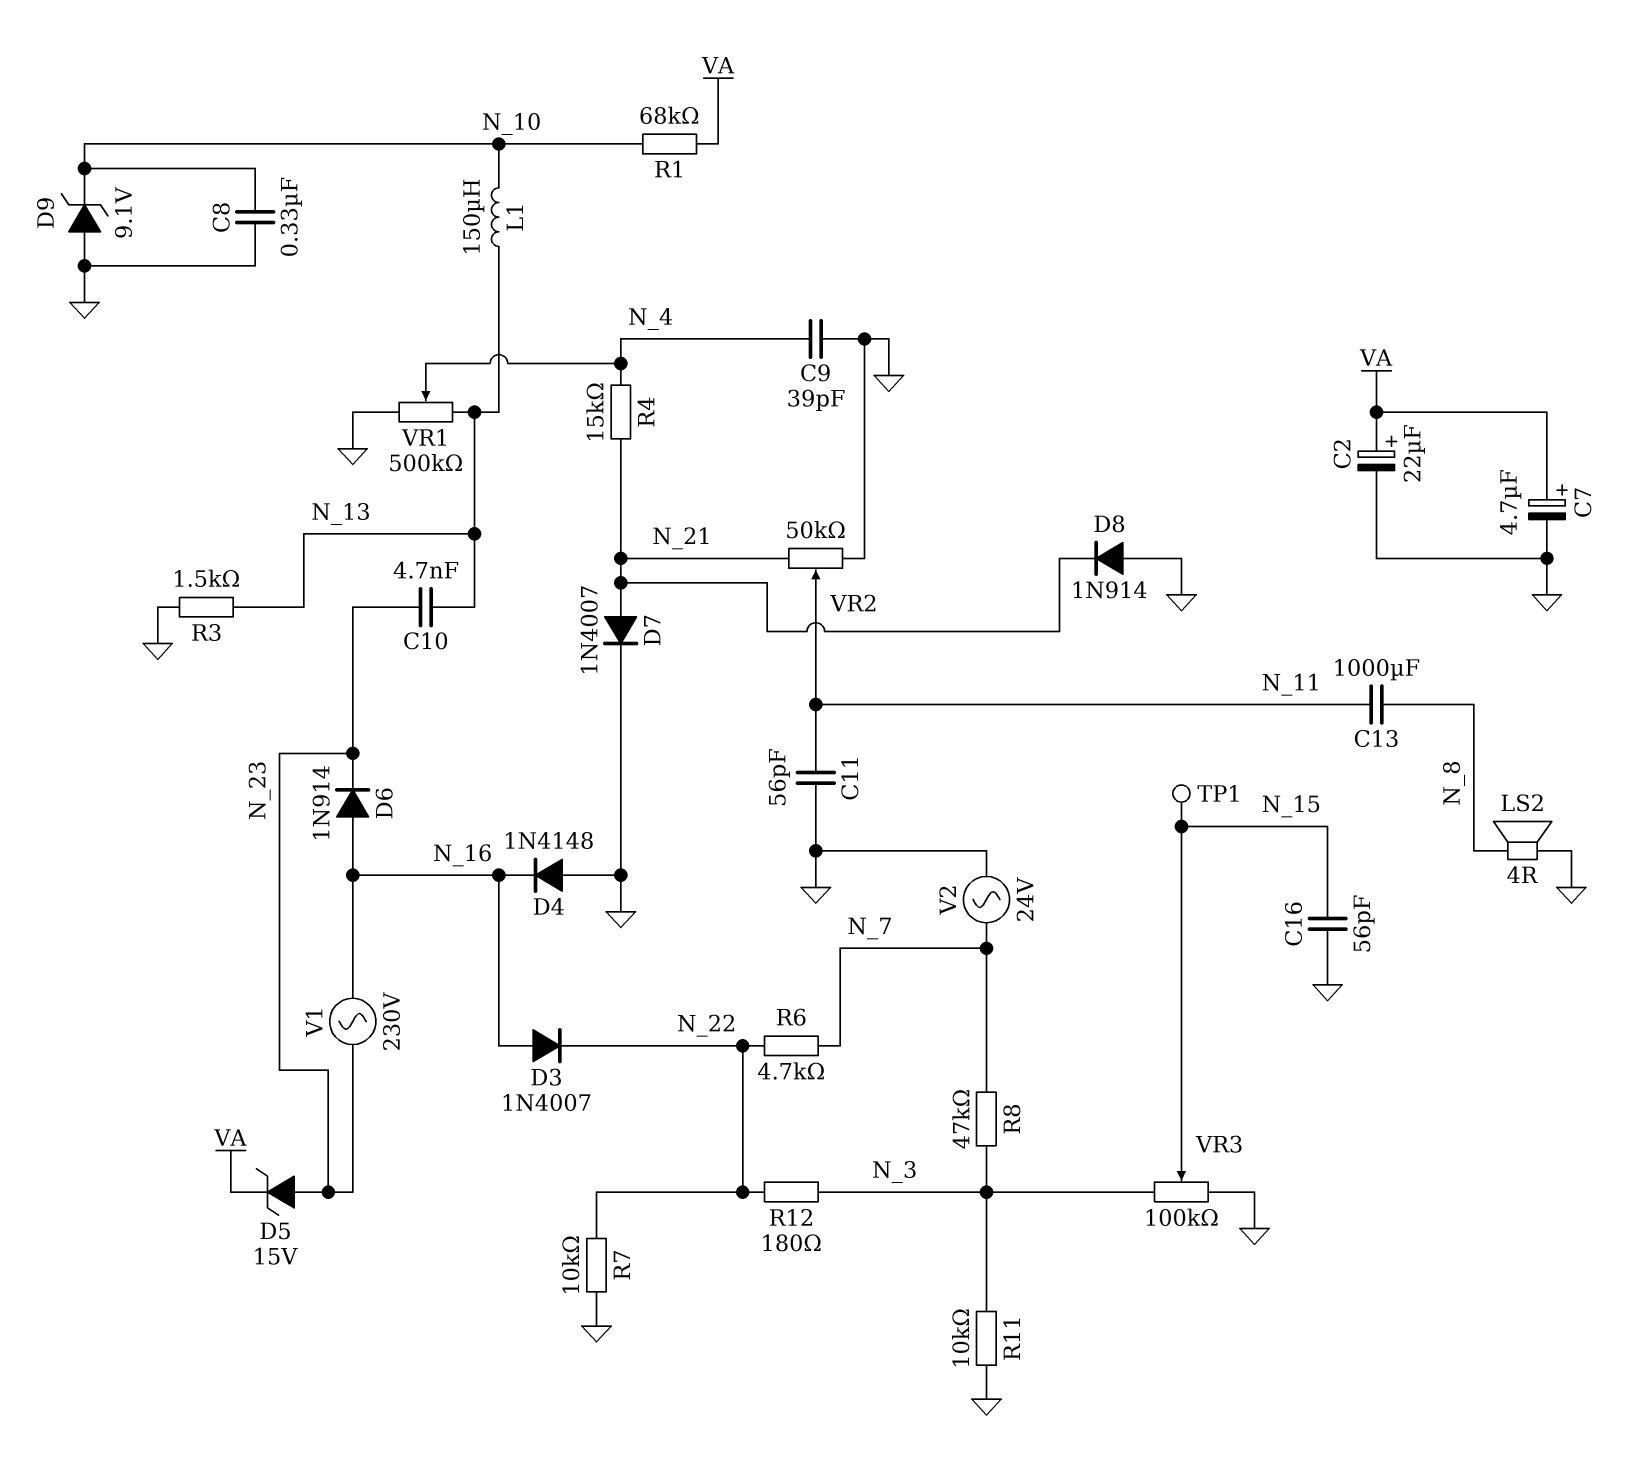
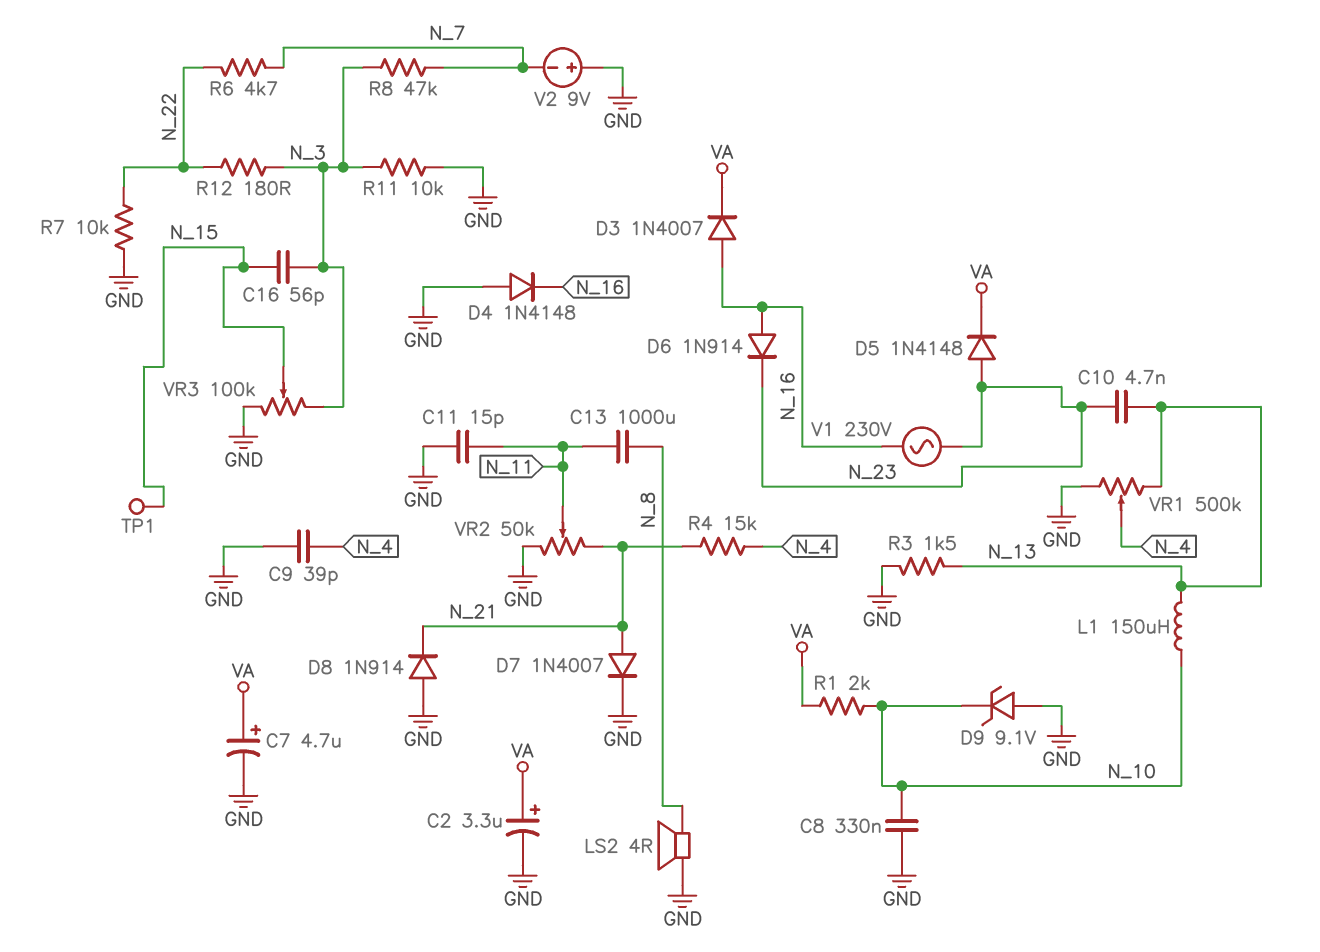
C2: 22uF (plus VA, minus GND) -> 3.3uF (plus VA, minus GND)
C11: 56pF (GND, N_11) -> 15pF (GND, N_11)
C16: 56pF (GND, N_15) -> 56pF (N_3, N_15)
D3: diode 1N4007 (A N_16, K N_22) -> diode 1N4007 (A N_16, K VA)
D5: zener 15V (A N_23, K VA) -> diode 1N4148 (A N_23, K VA)
R1: 68k (N_10, VA) -> 2k (N_10, VA)
V2: AC 24V (GND, N_7) -> 9V (plus GND, minus N_7)

